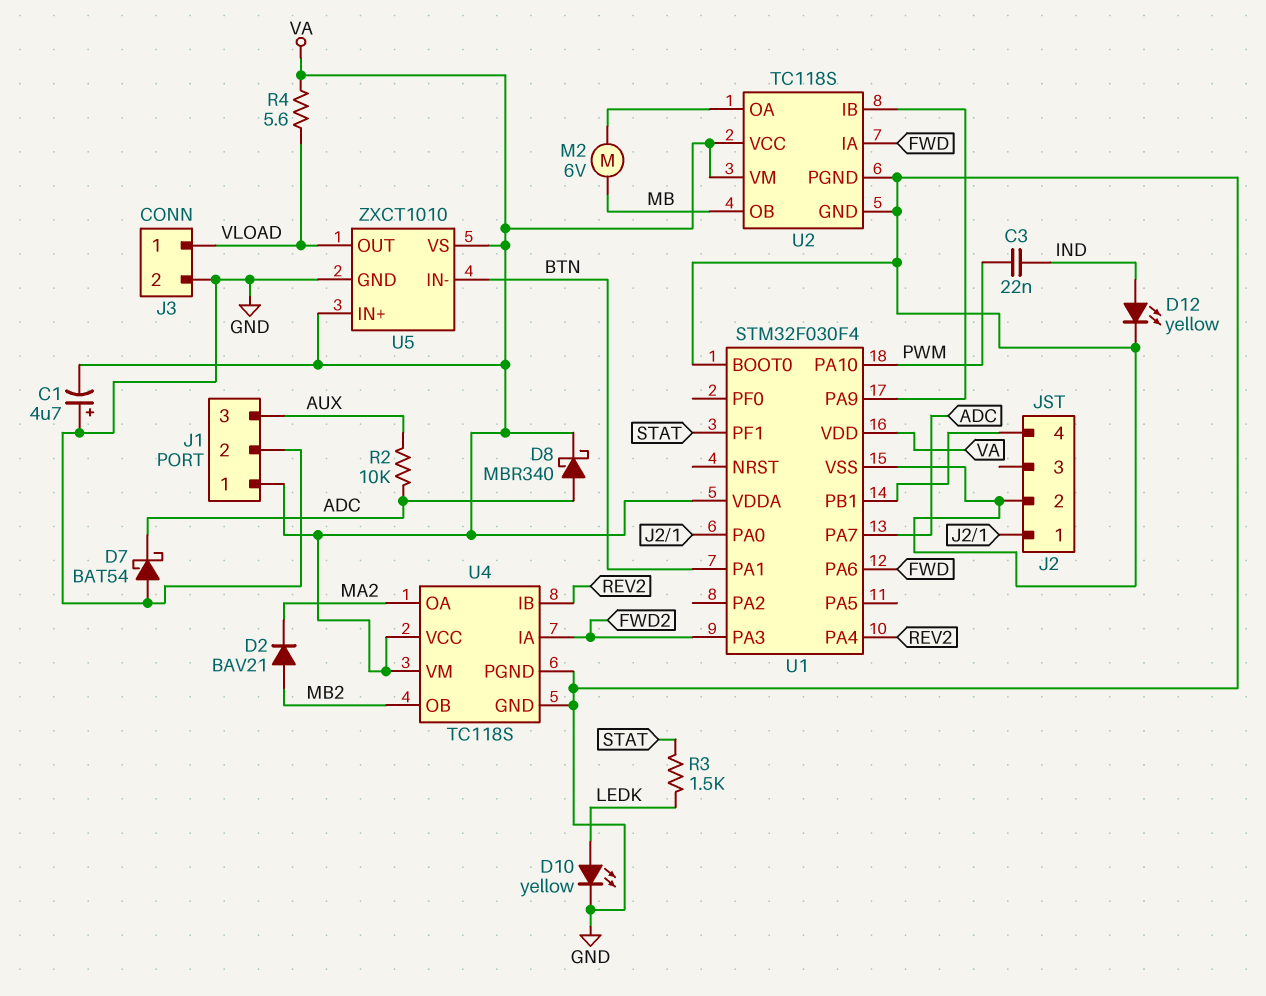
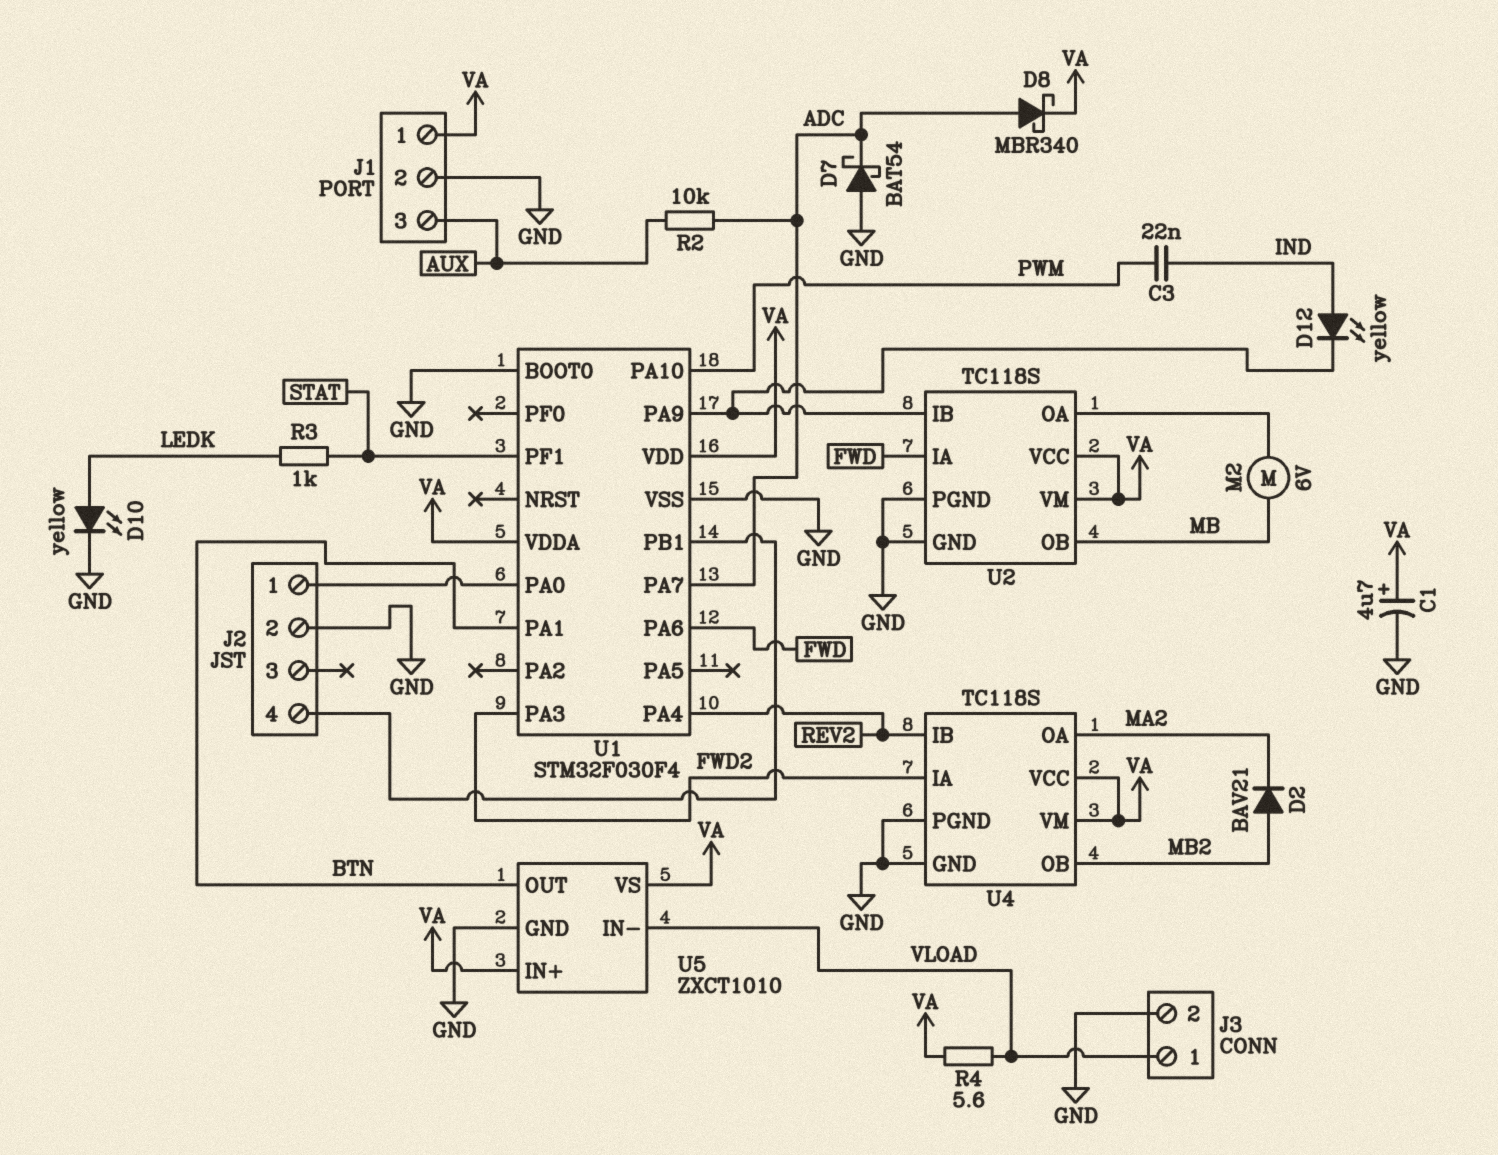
C1: 4.7uF (plus GND, minus VA) -> 4.7uF (plus VA, minus GND)
D12: LED yellow (A IND, K GND) -> LED yellow (A IND, K U1/PA9)
R3: 1.5k (LEDK, STAT) -> 1k (LEDK, STAT)
U5 pin IN-: BTN -> VLOAD
U5 pin OUT: VLOAD -> BTN

